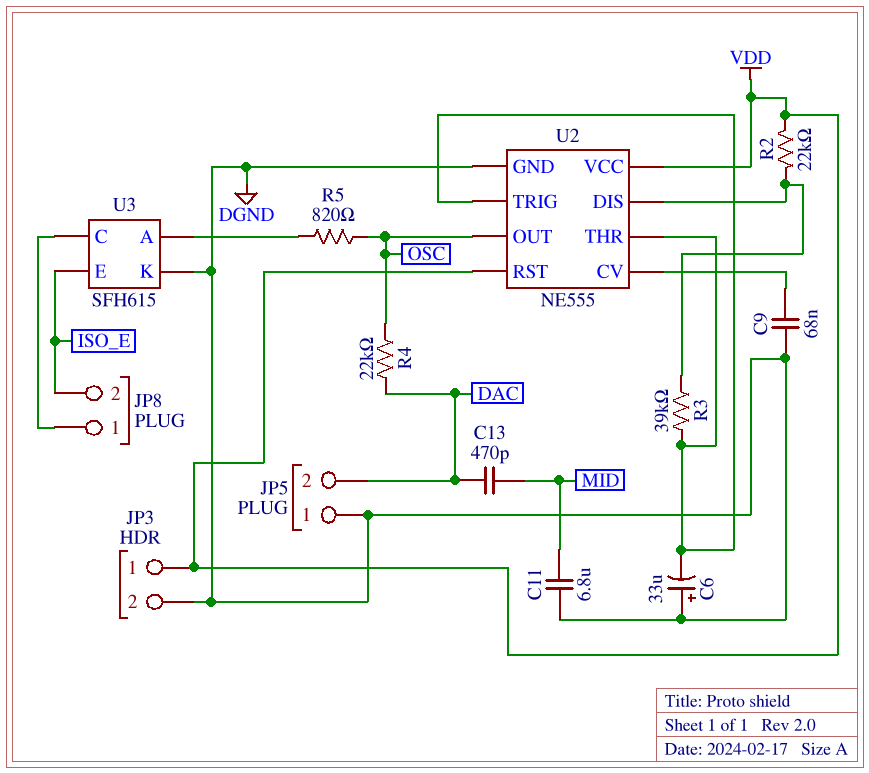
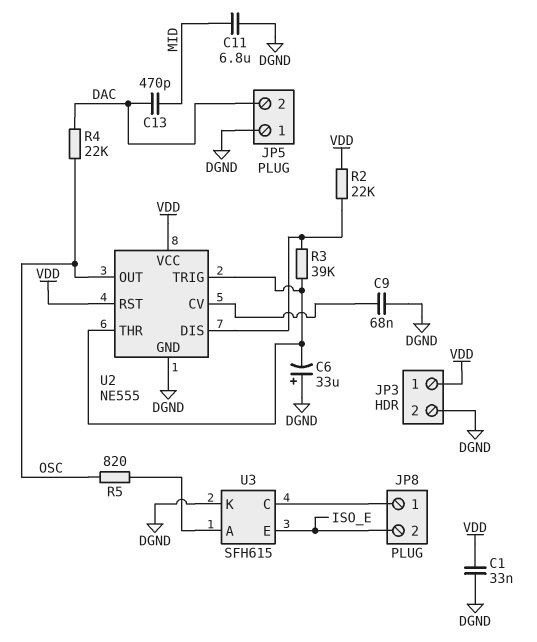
C1: none -> 33nF (DGND, VDD)

